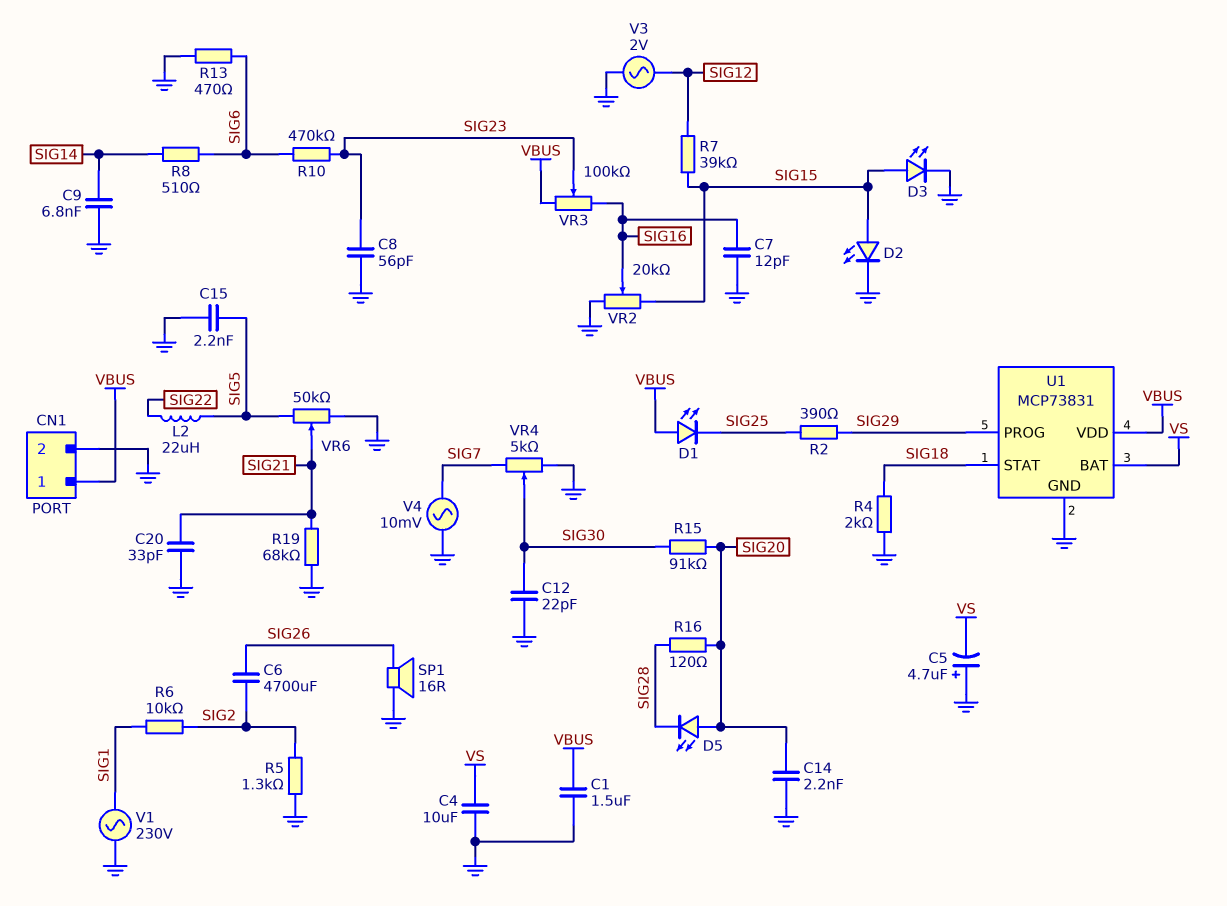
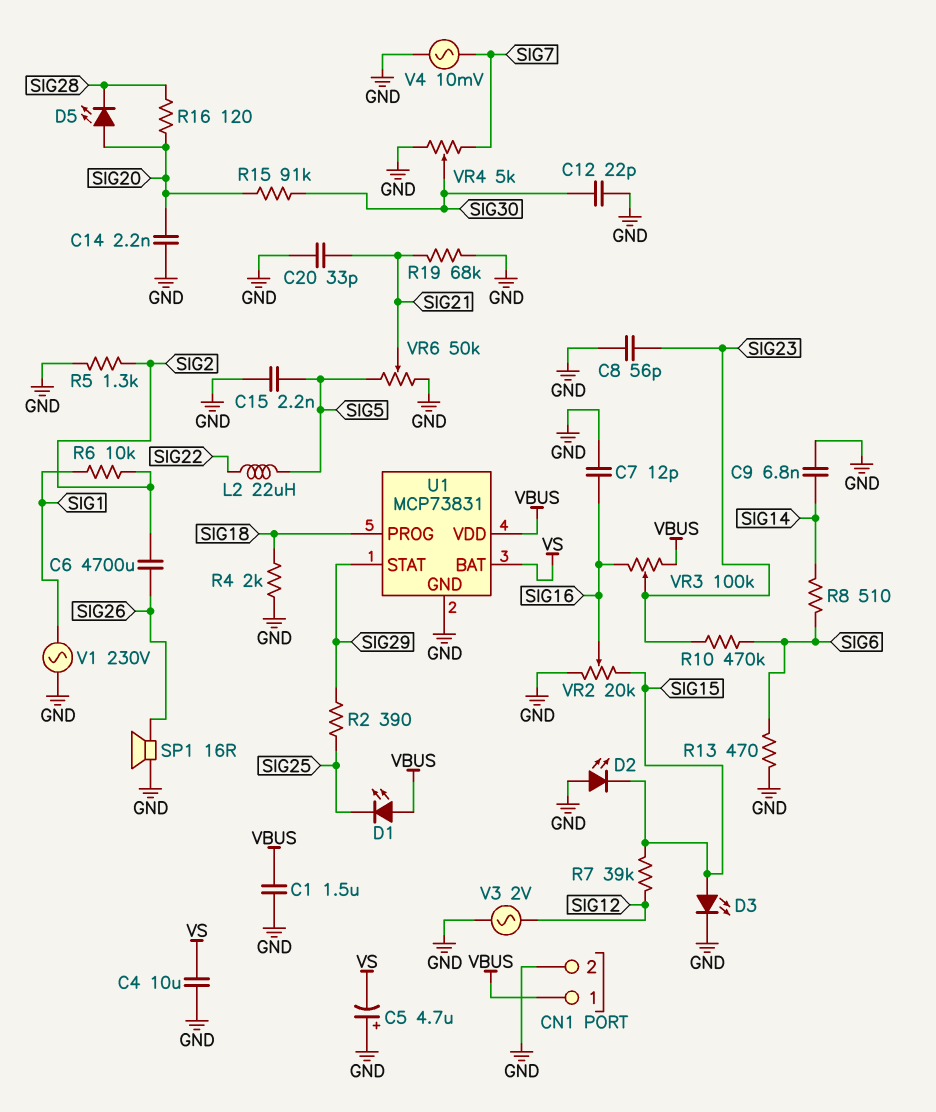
D2: LED (A SIG15, K GND) -> LED (A GND, K SIG15)
U1 pin PROG: SIG29 -> SIG18
U1 pin STAT: SIG18 -> SIG29

